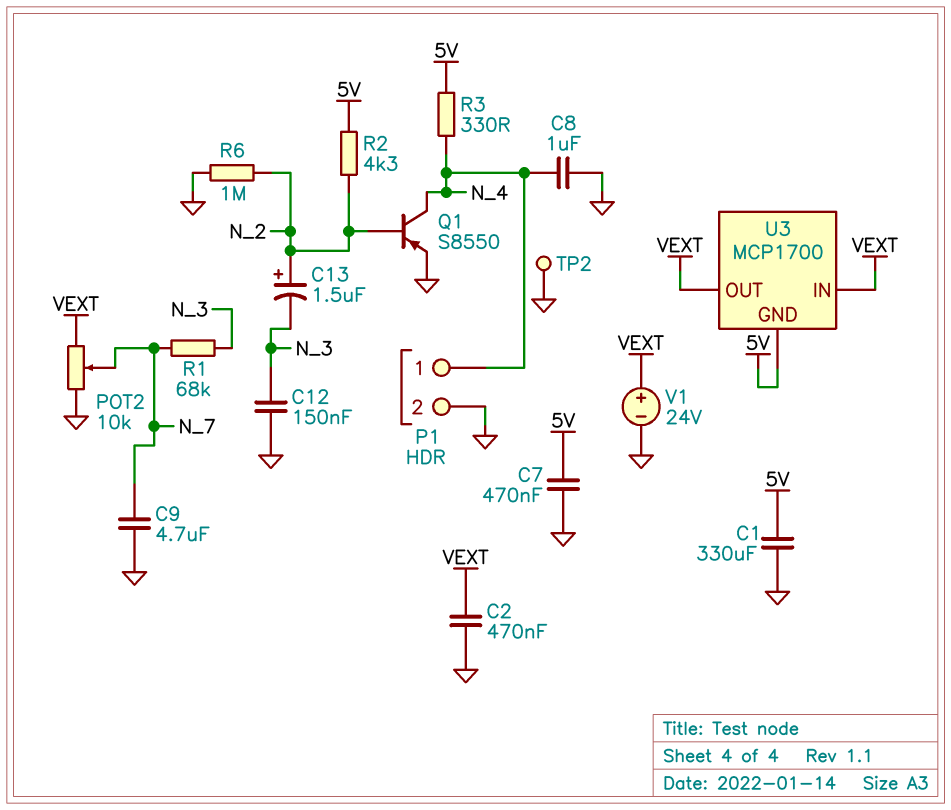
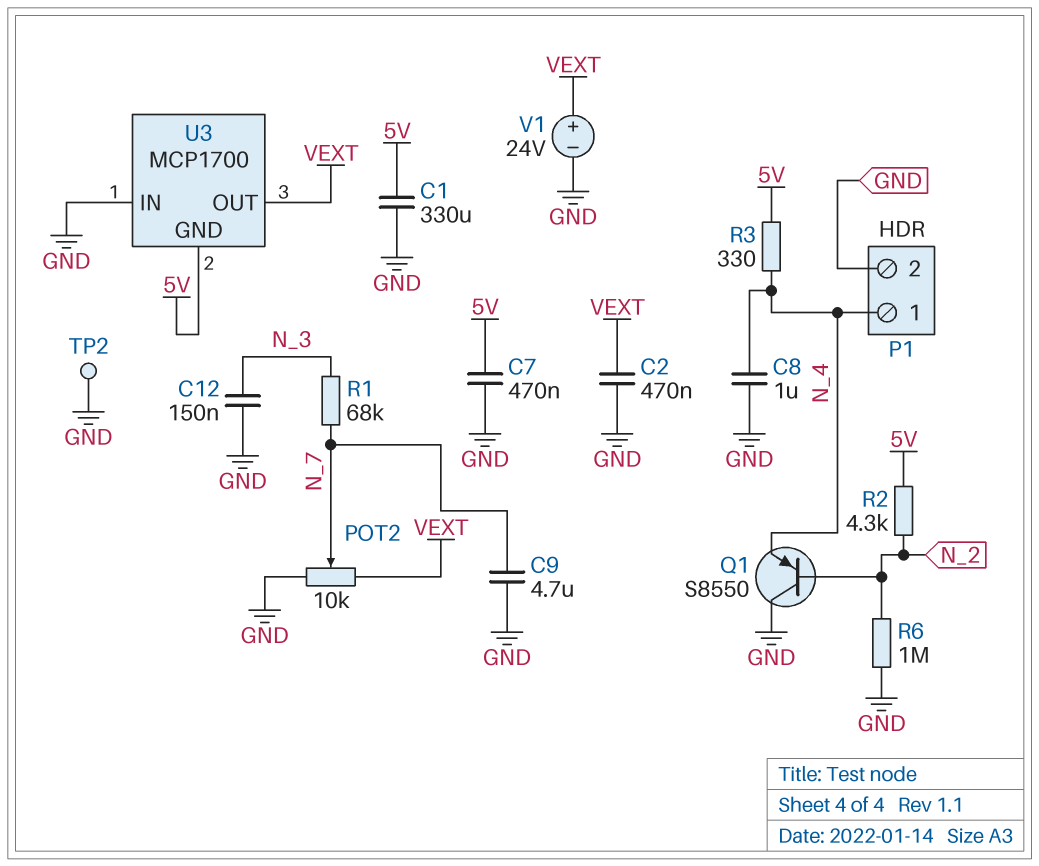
C13: 1.5uF (plus N_2, minus N_3) -> none
Q1: PNP S8550 (B N_2, C N_4, E GND) -> PNP S8550 (B N_2, C GND, E N_4)
U3 pin IN: VEXT -> GND

